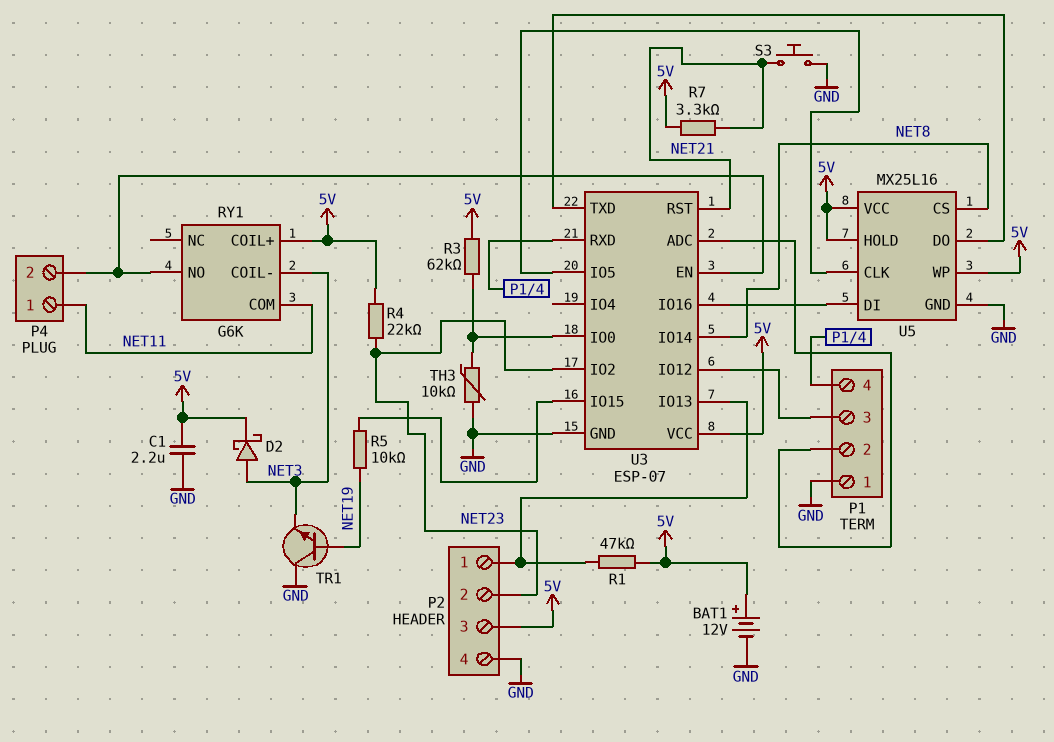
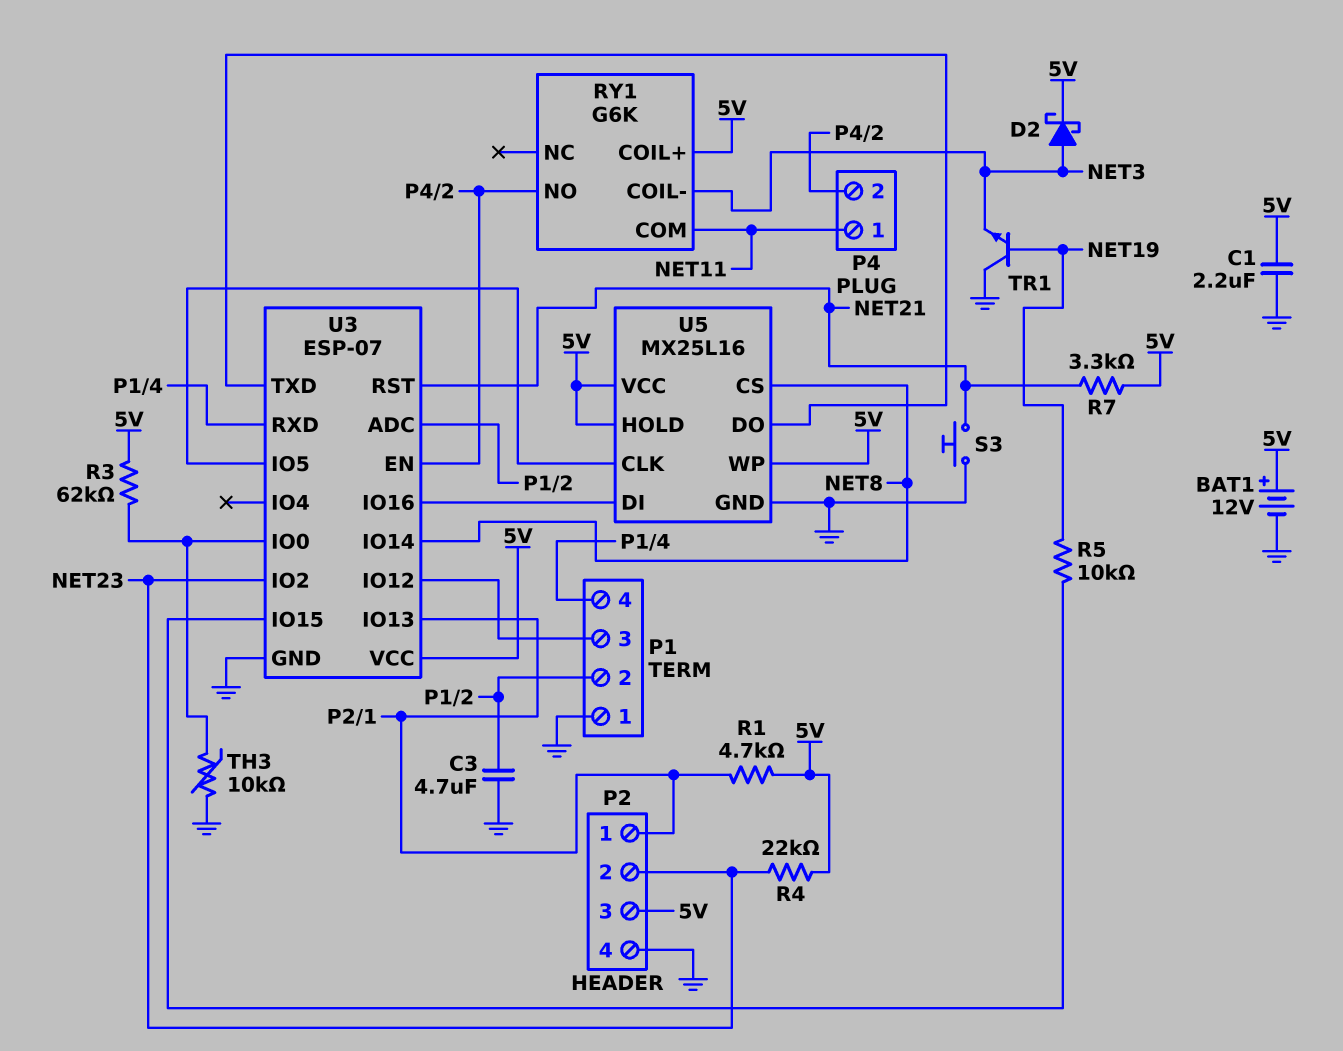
C3: none -> 4.7uF (GND, P1/2)
R1: 47k (5V, P2/1) -> 4.7k (5V, P2/1)

